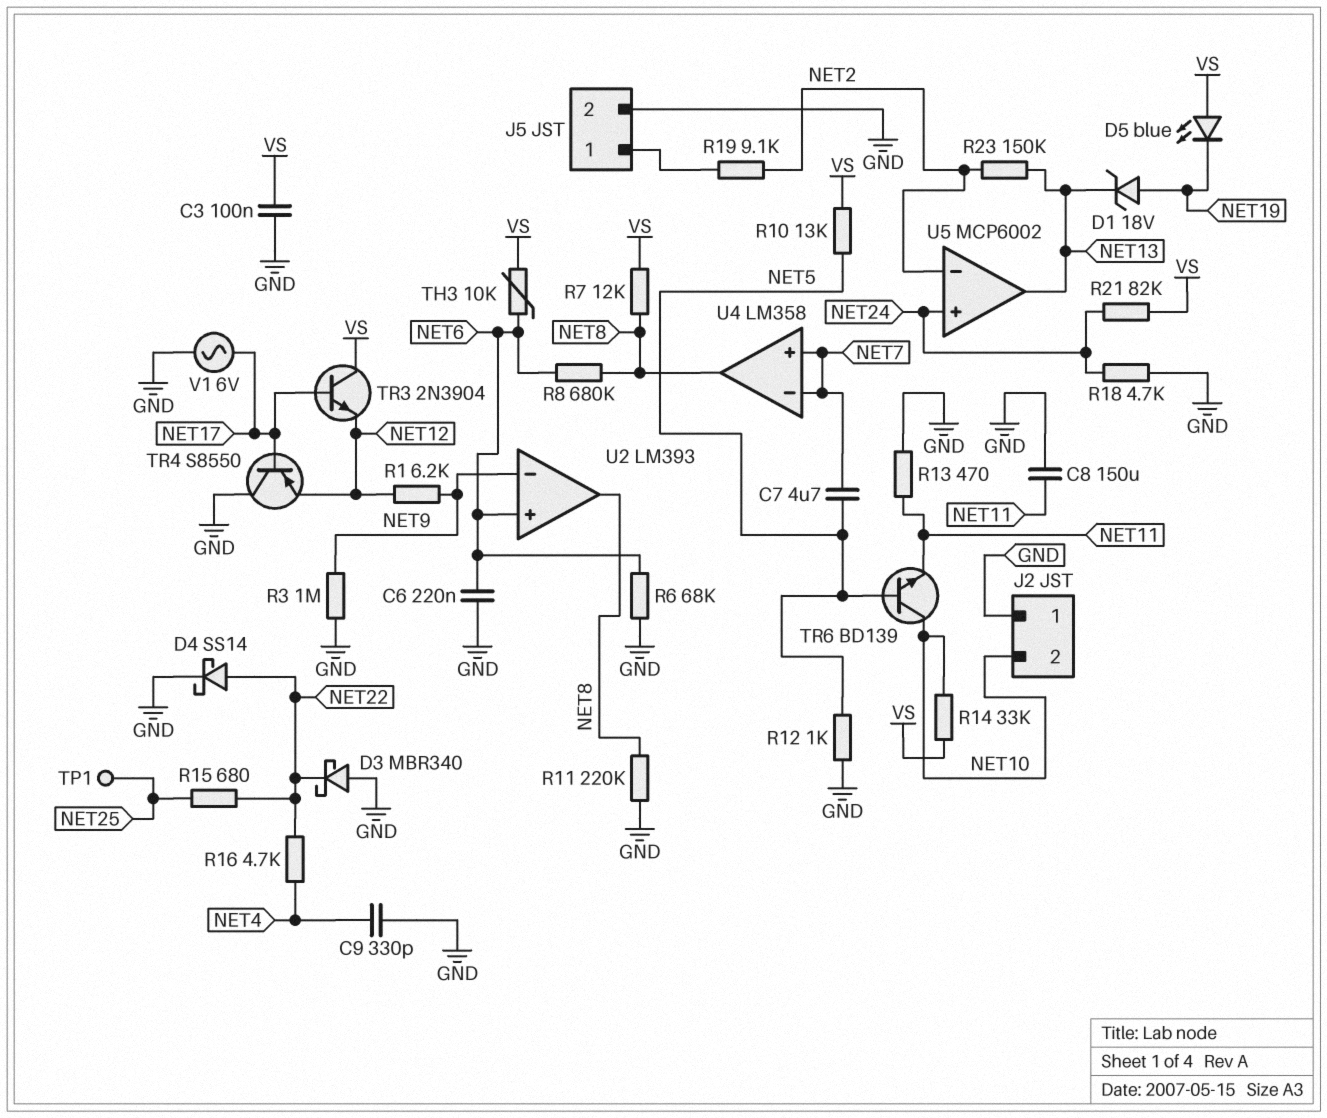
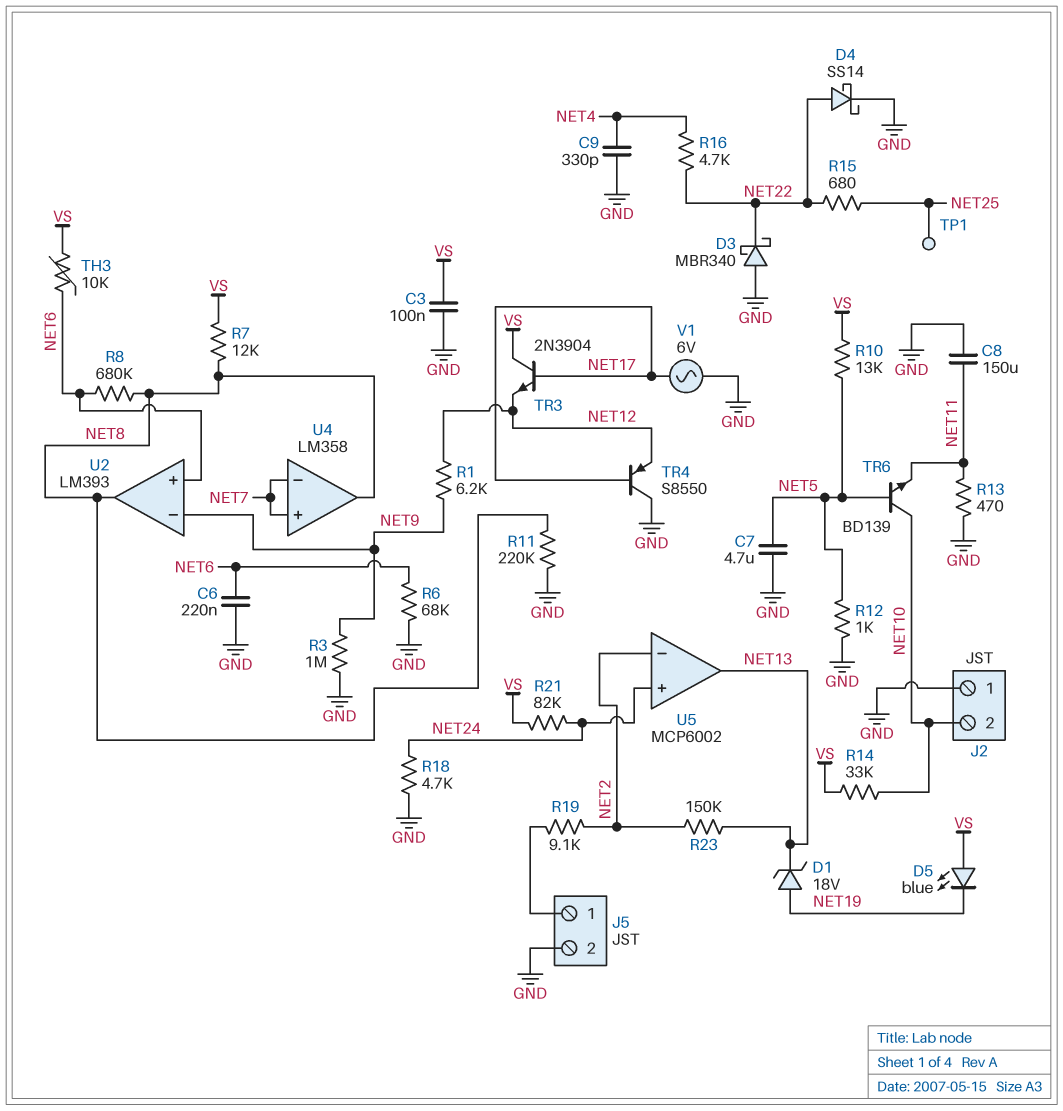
C7: 4.7uF (NET5, NET7) -> 4.7uF (GND, NET5)

